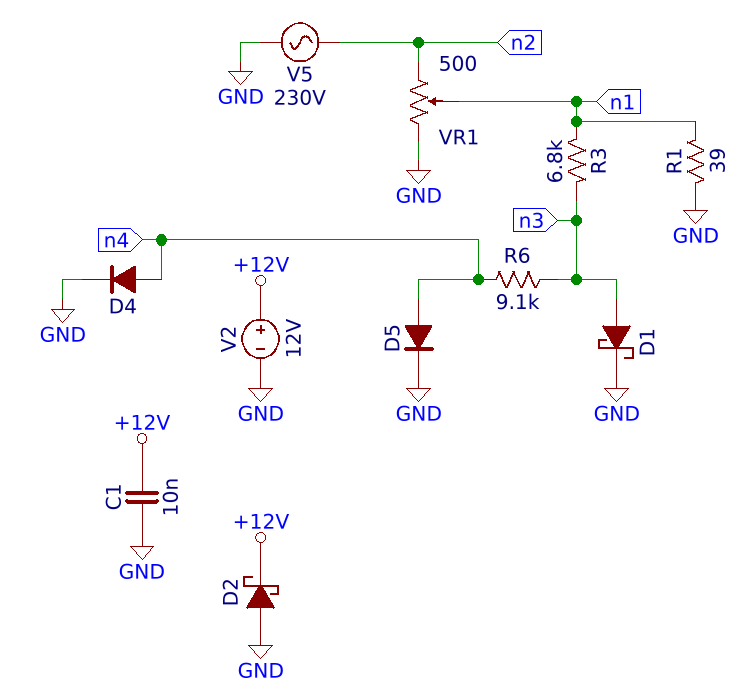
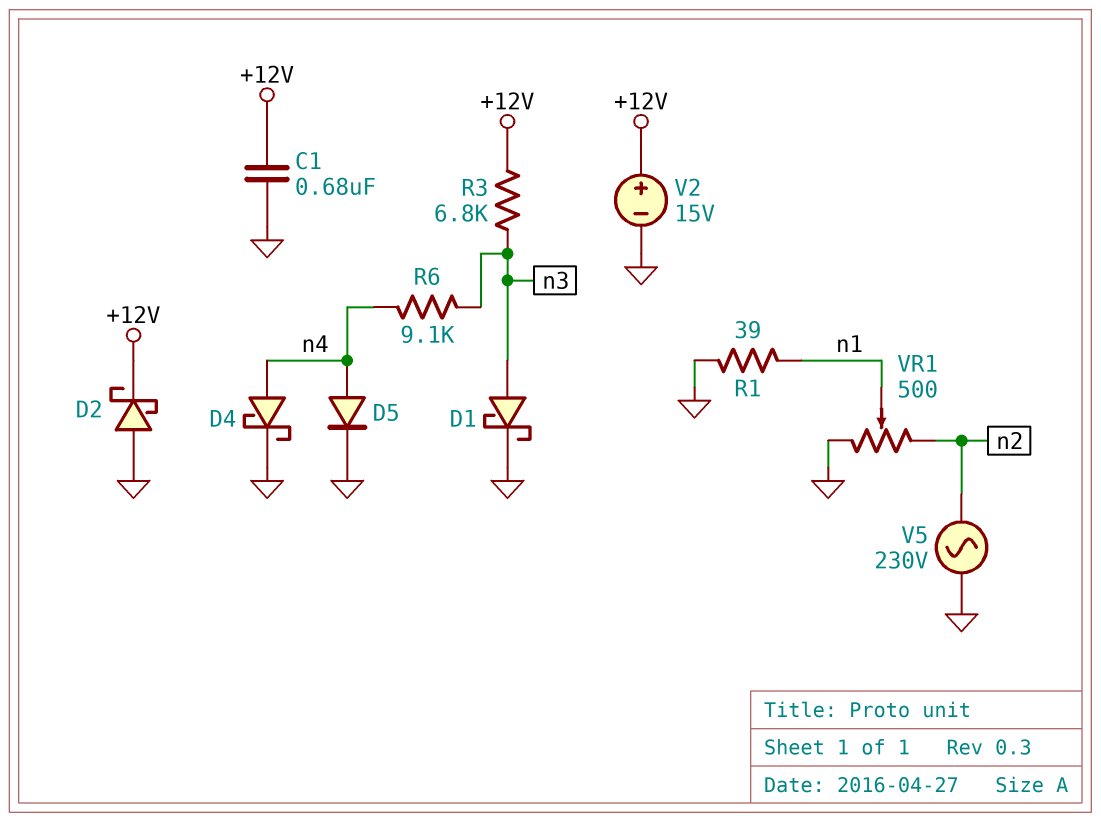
C1: 10nF (+12V, GND) -> 680nF (+12V, GND)
D4: diode (A n4, K GND) -> schottky (A n4, K GND)
R3: 6.8k (n1, n3) -> 6.8k (+12V, n3)
V2: 12V (plus +12V, minus GND) -> 15V (plus +12V, minus GND)

